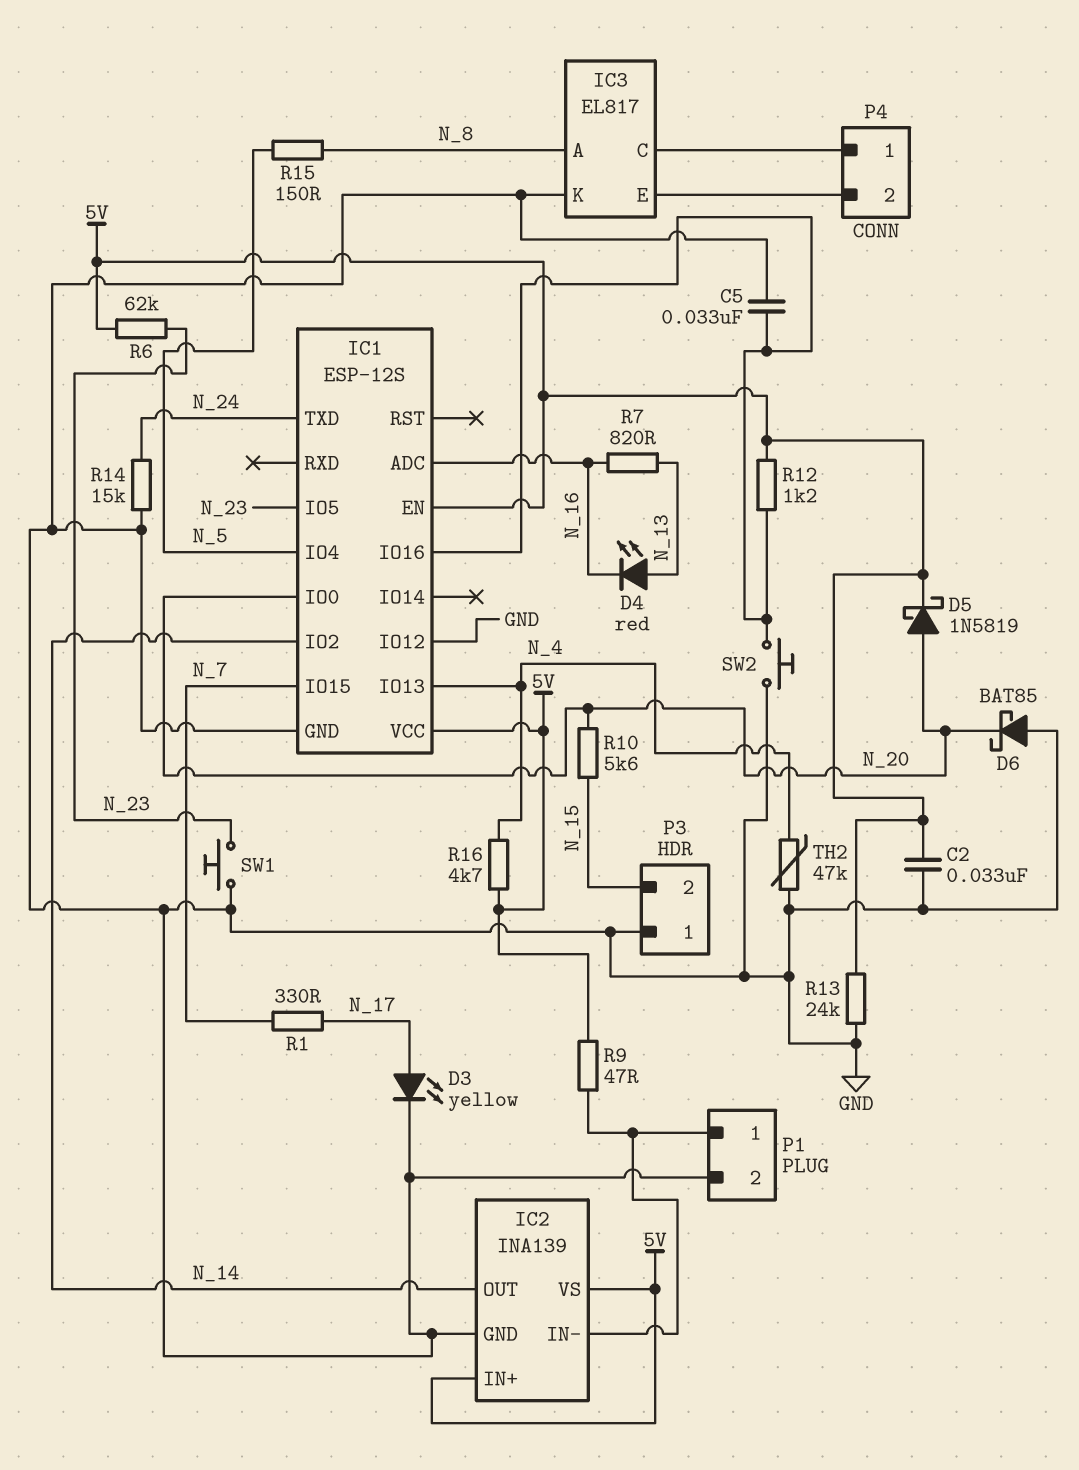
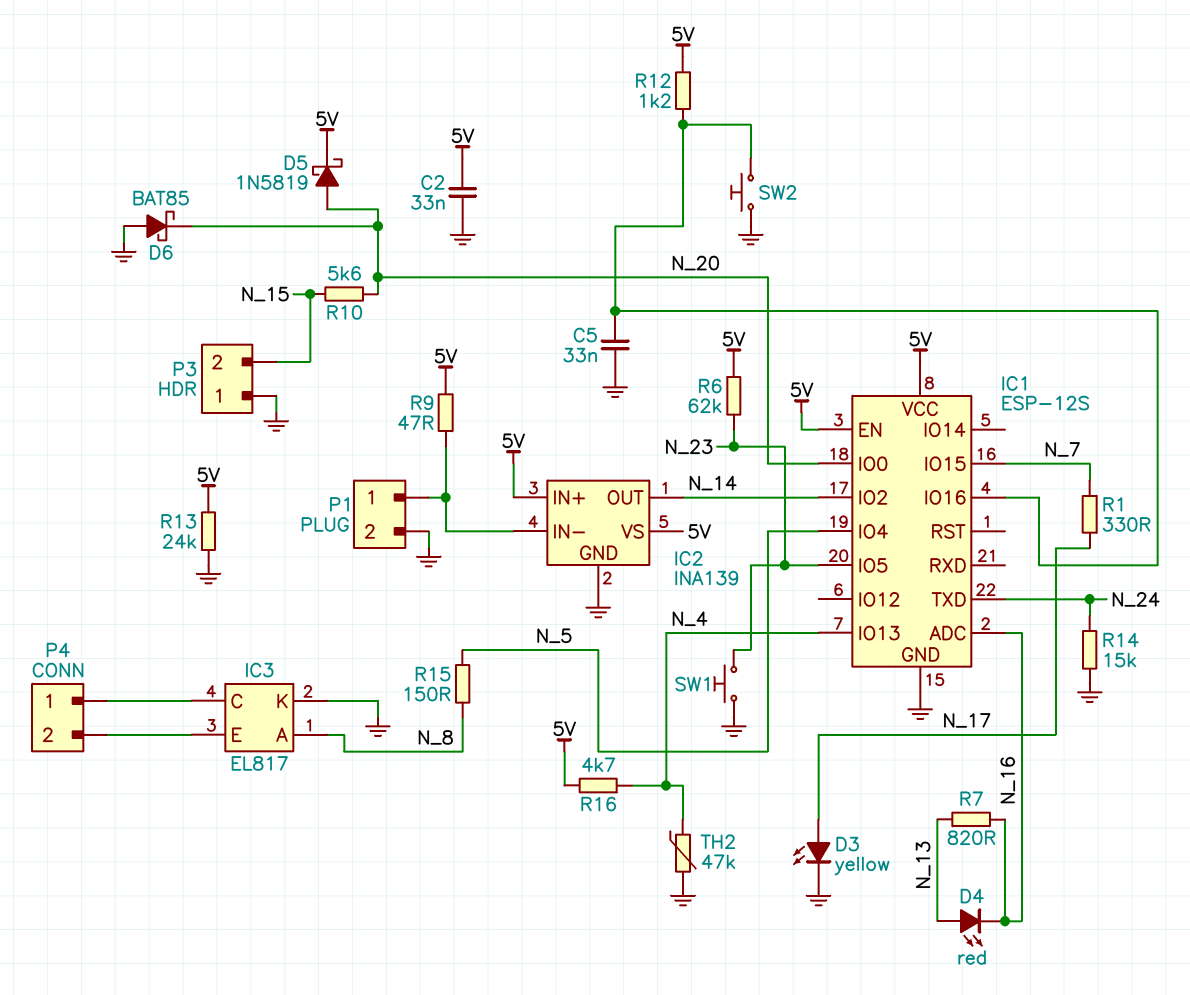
IC1 pin IO12: GND -> none

